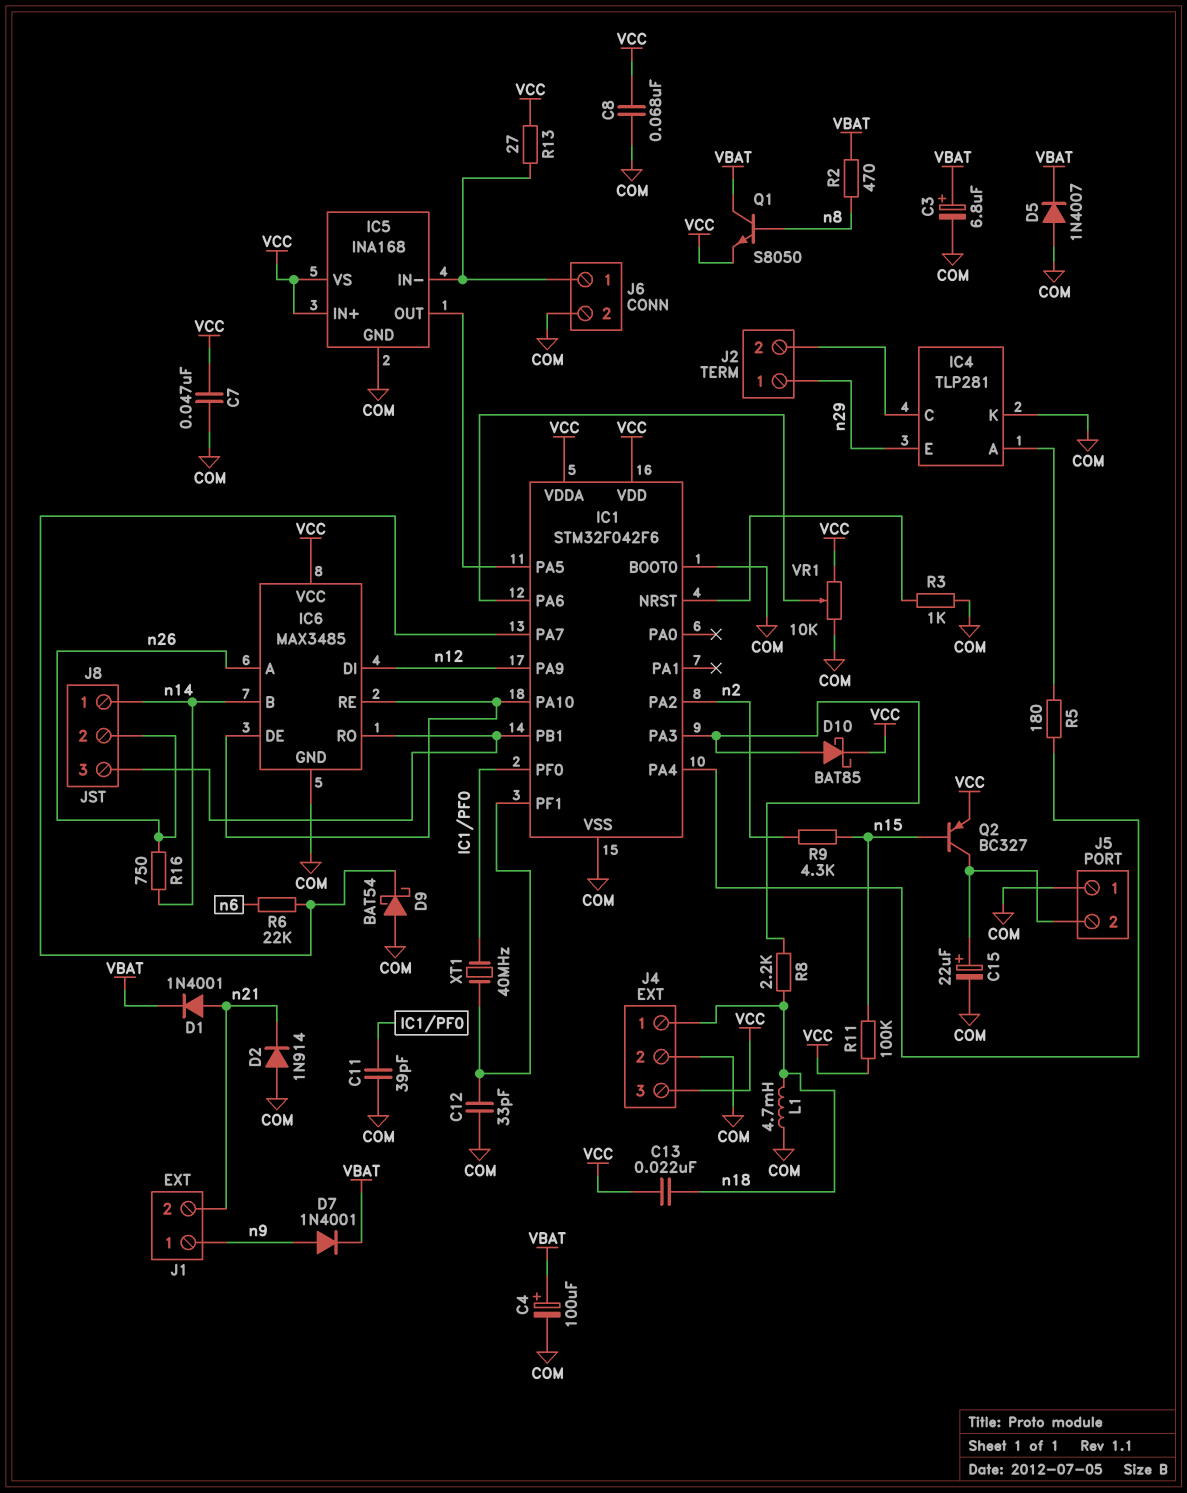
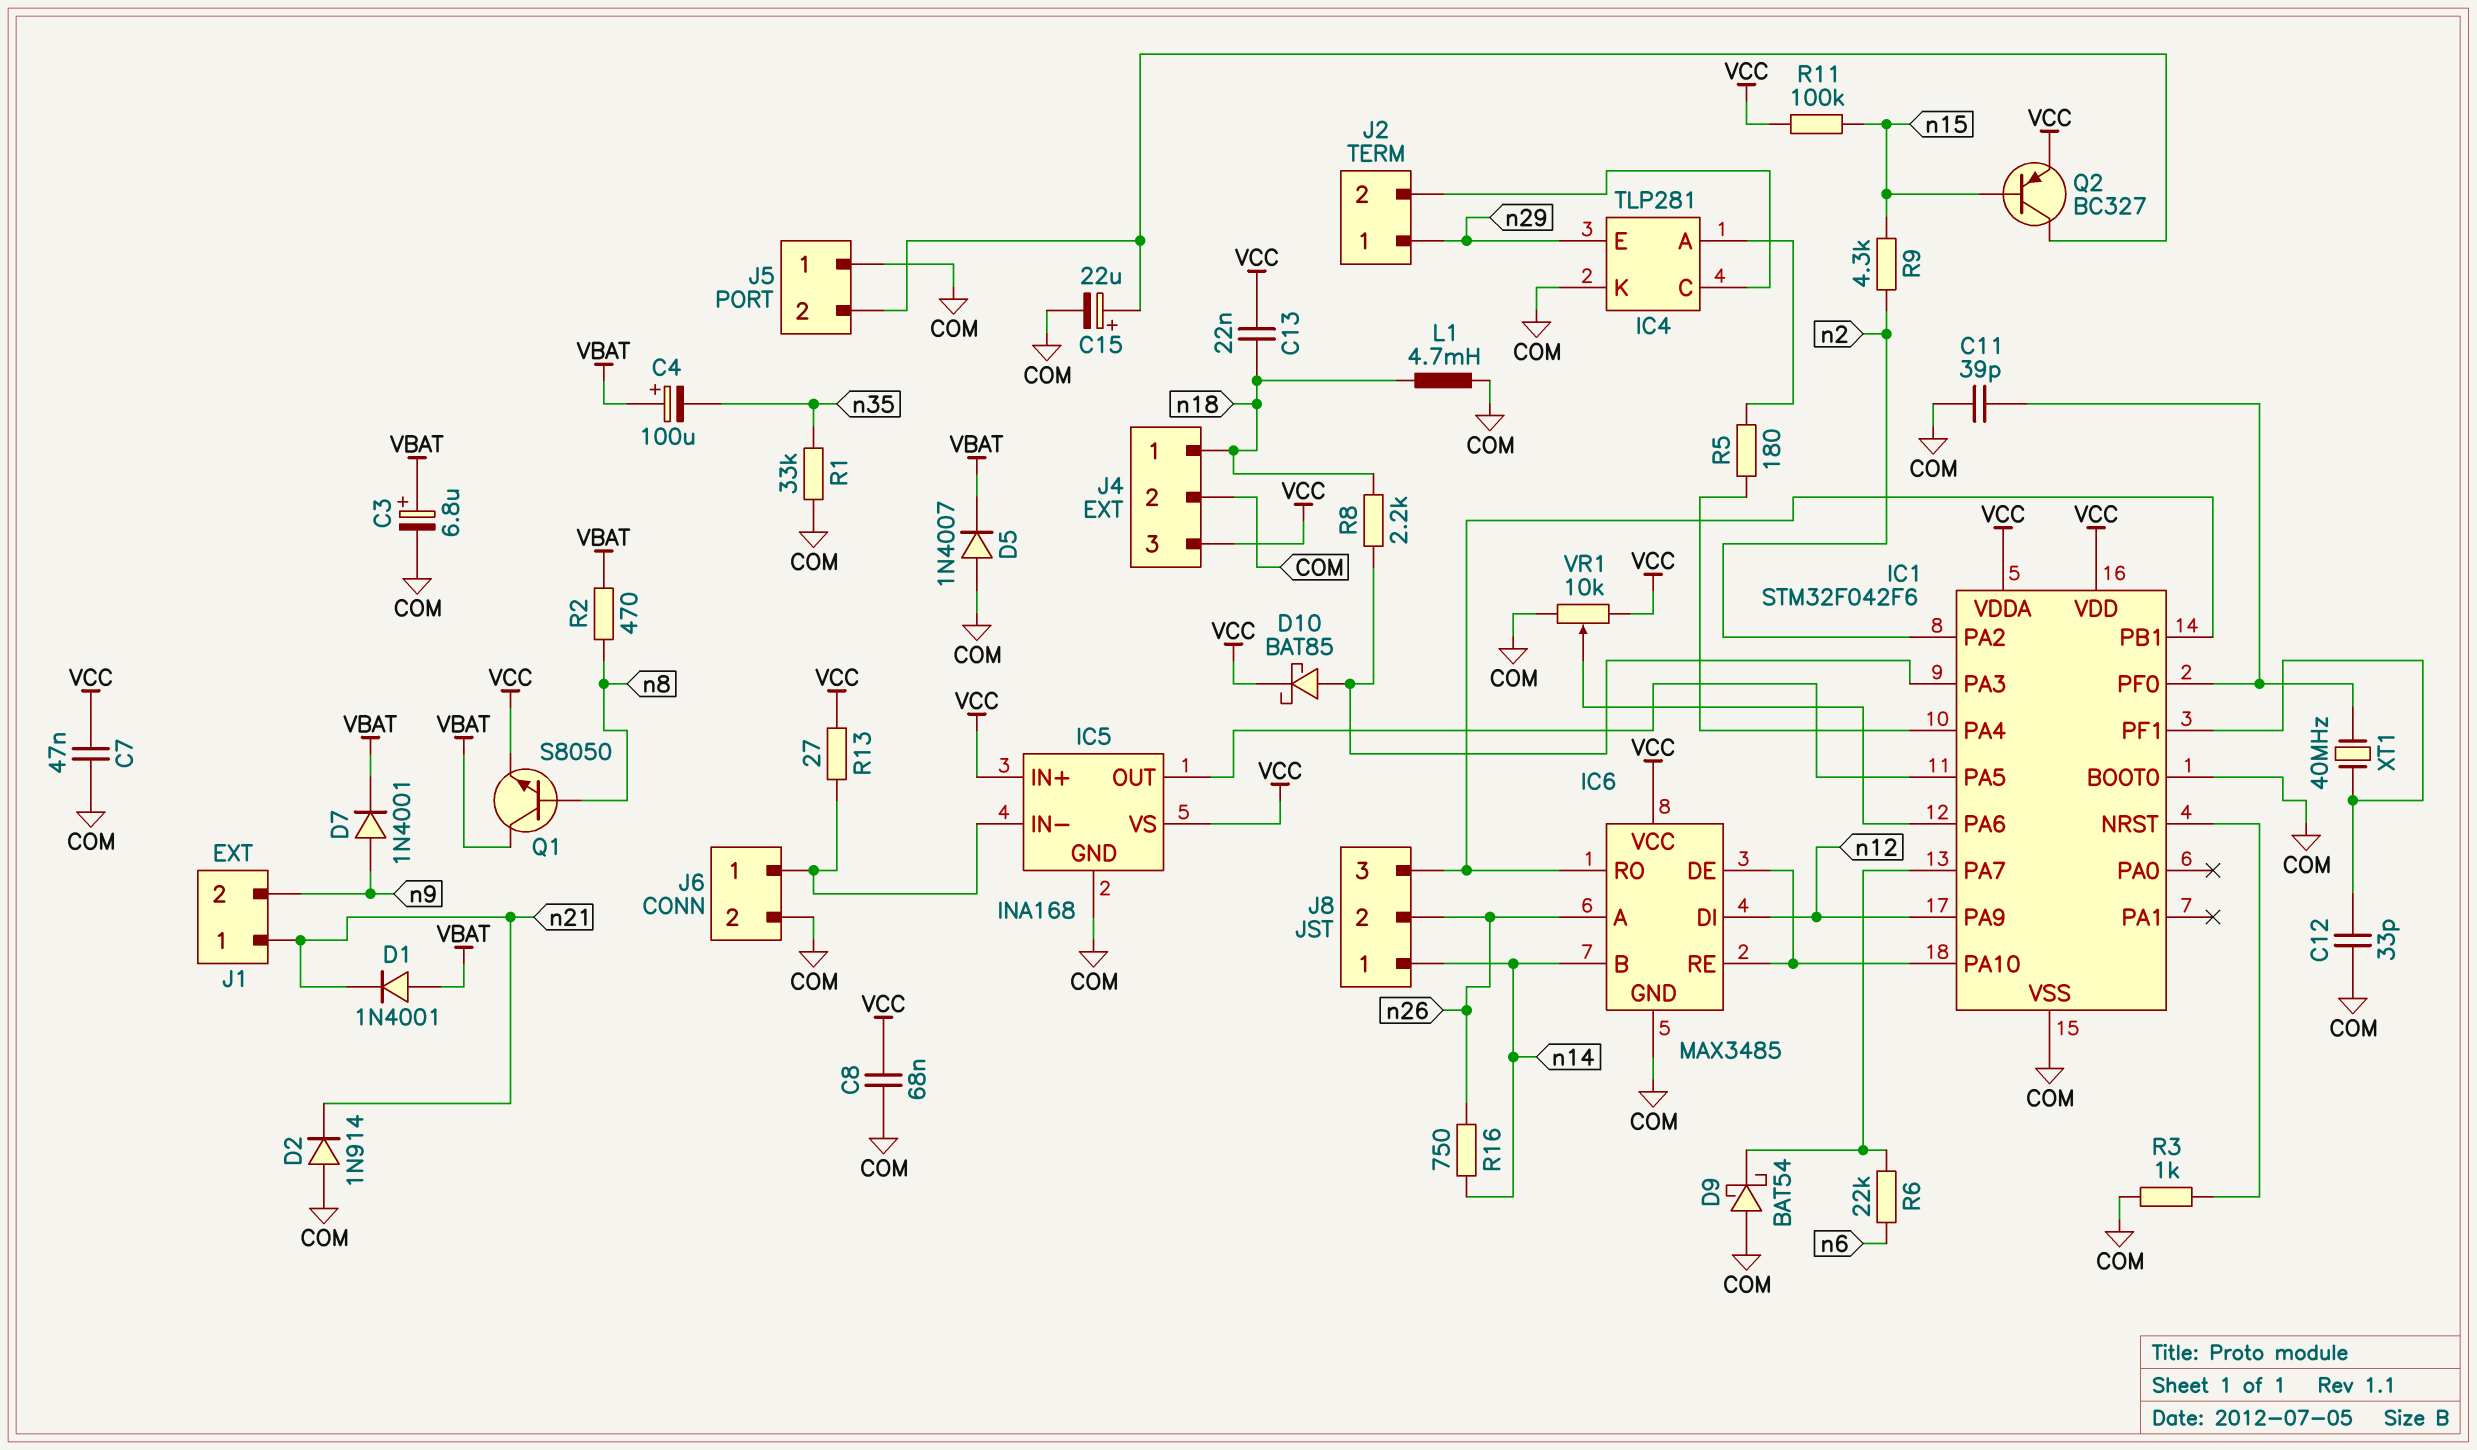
C4: 100uF (plus VBAT, minus COM) -> 100uF (plus VBAT, minus n35)
D1: diode 1N4001 (A n21, K VBAT) -> diode 1N4001 (A VBAT, K n21)
J1 pin 1: n9 -> n21
J1 pin 2: n21 -> n9
R1: none -> 33k (COM, n35)

